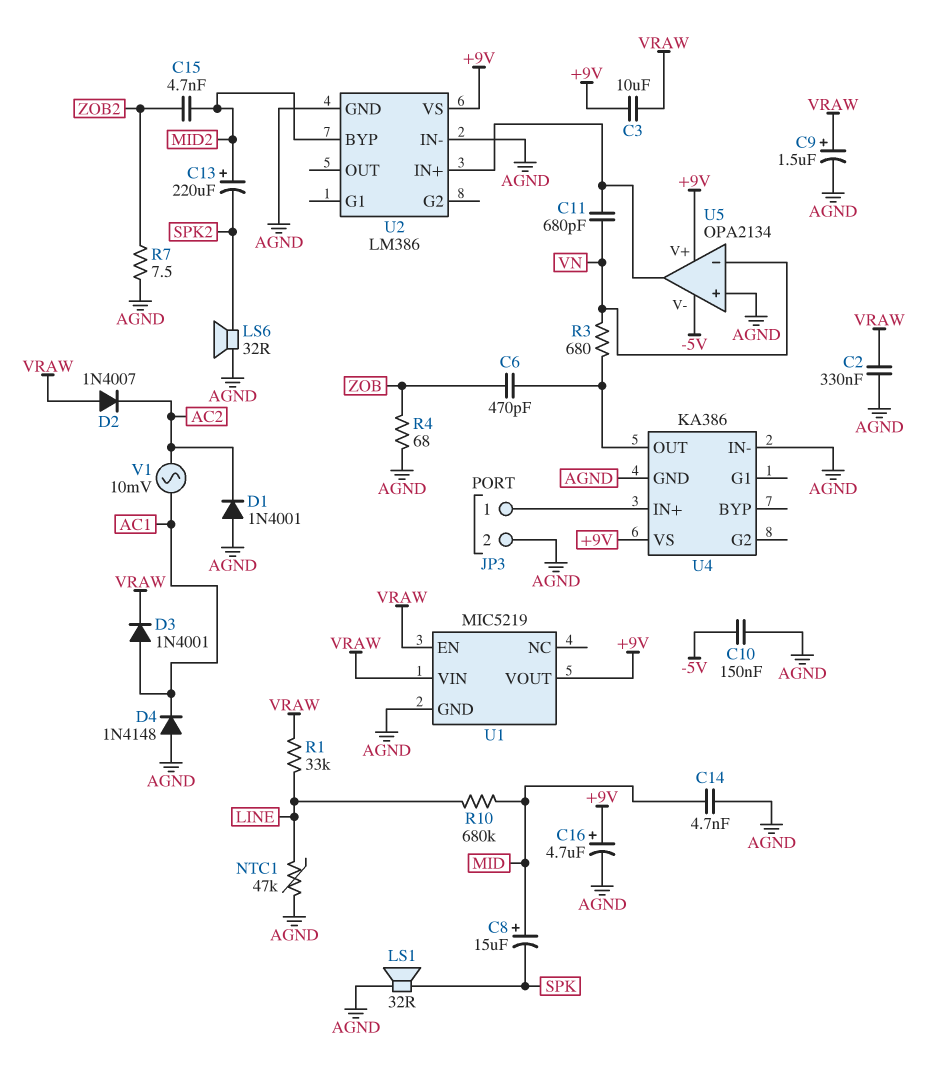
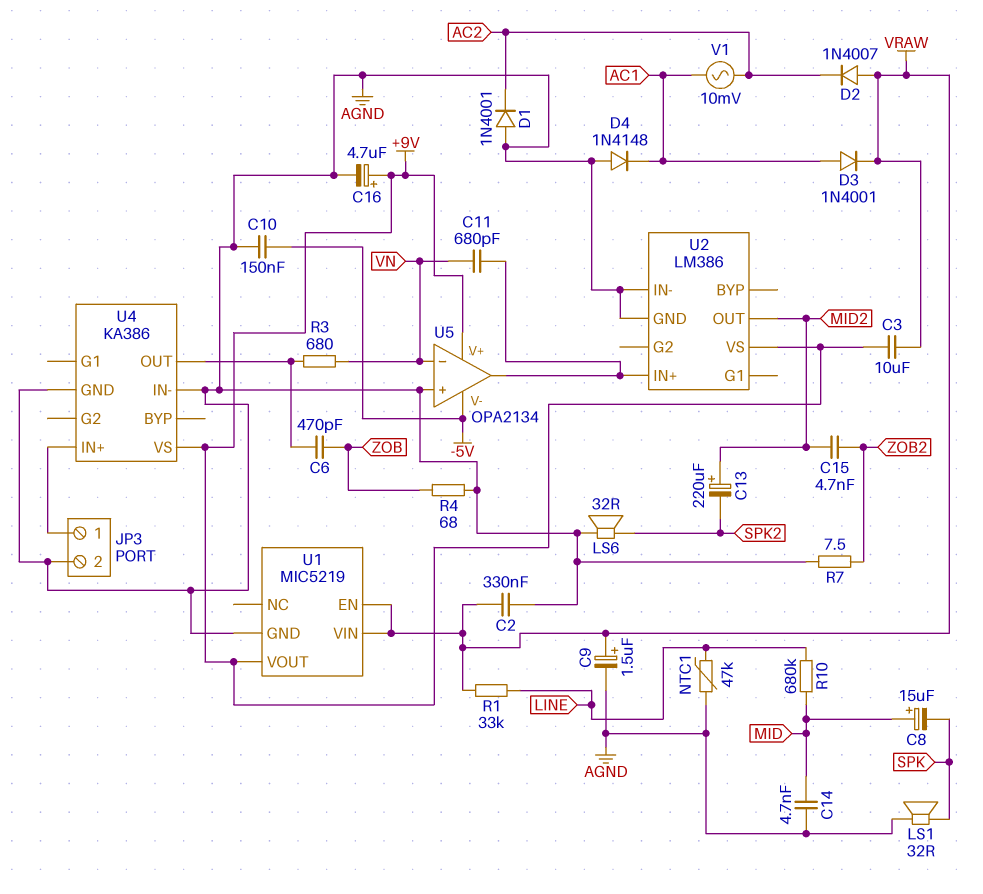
U2 pin BYP: MID2 -> none
U2 pin OUT: none -> MID2

